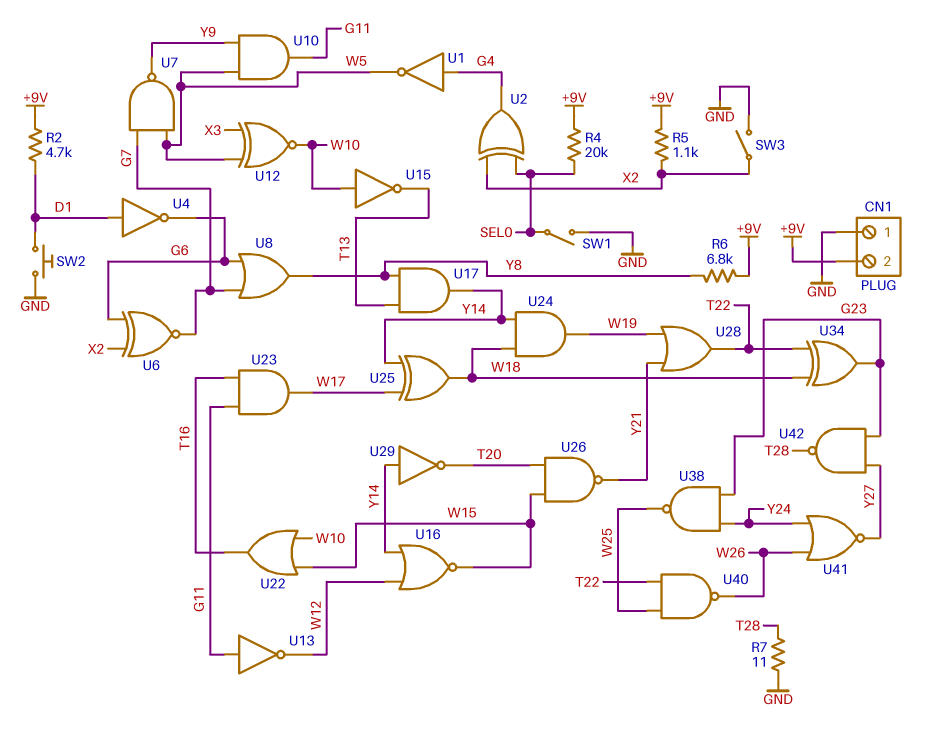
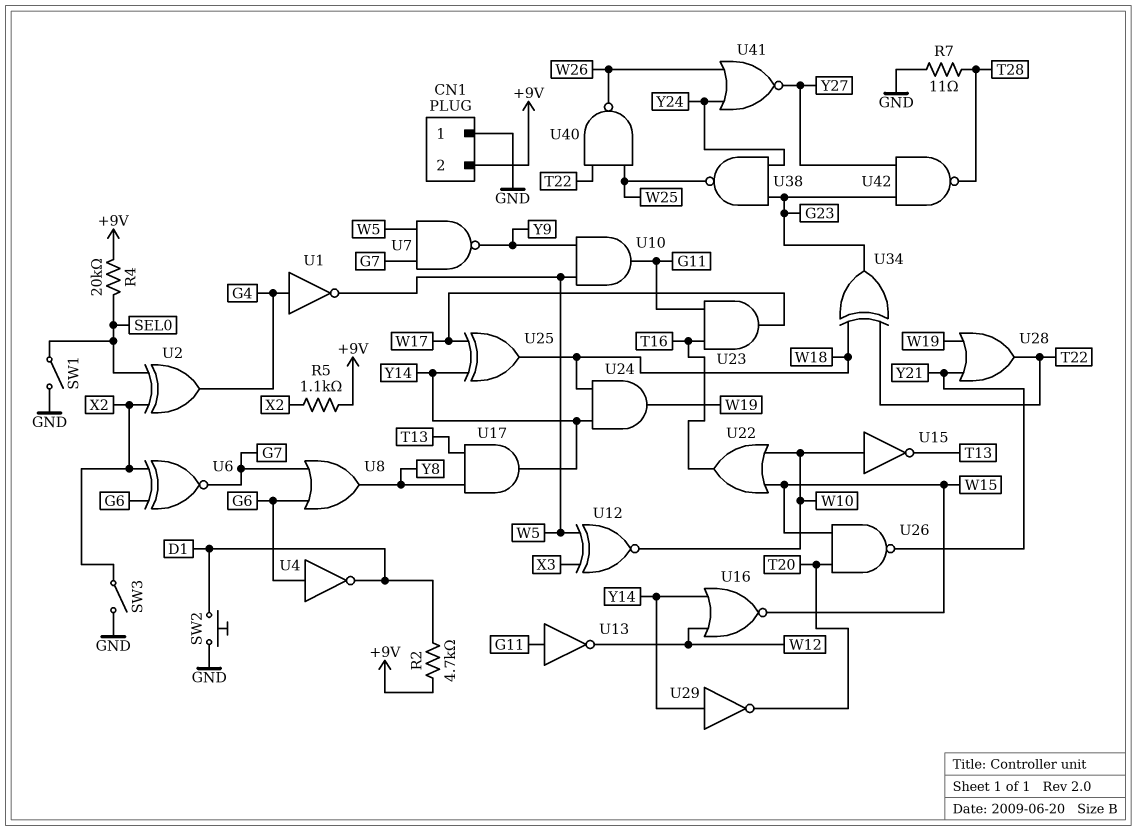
R6: 6.8k (+9V, Y8) -> none
U4: NOT (in D1, out G6) -> NOT (in G6, out D1)

